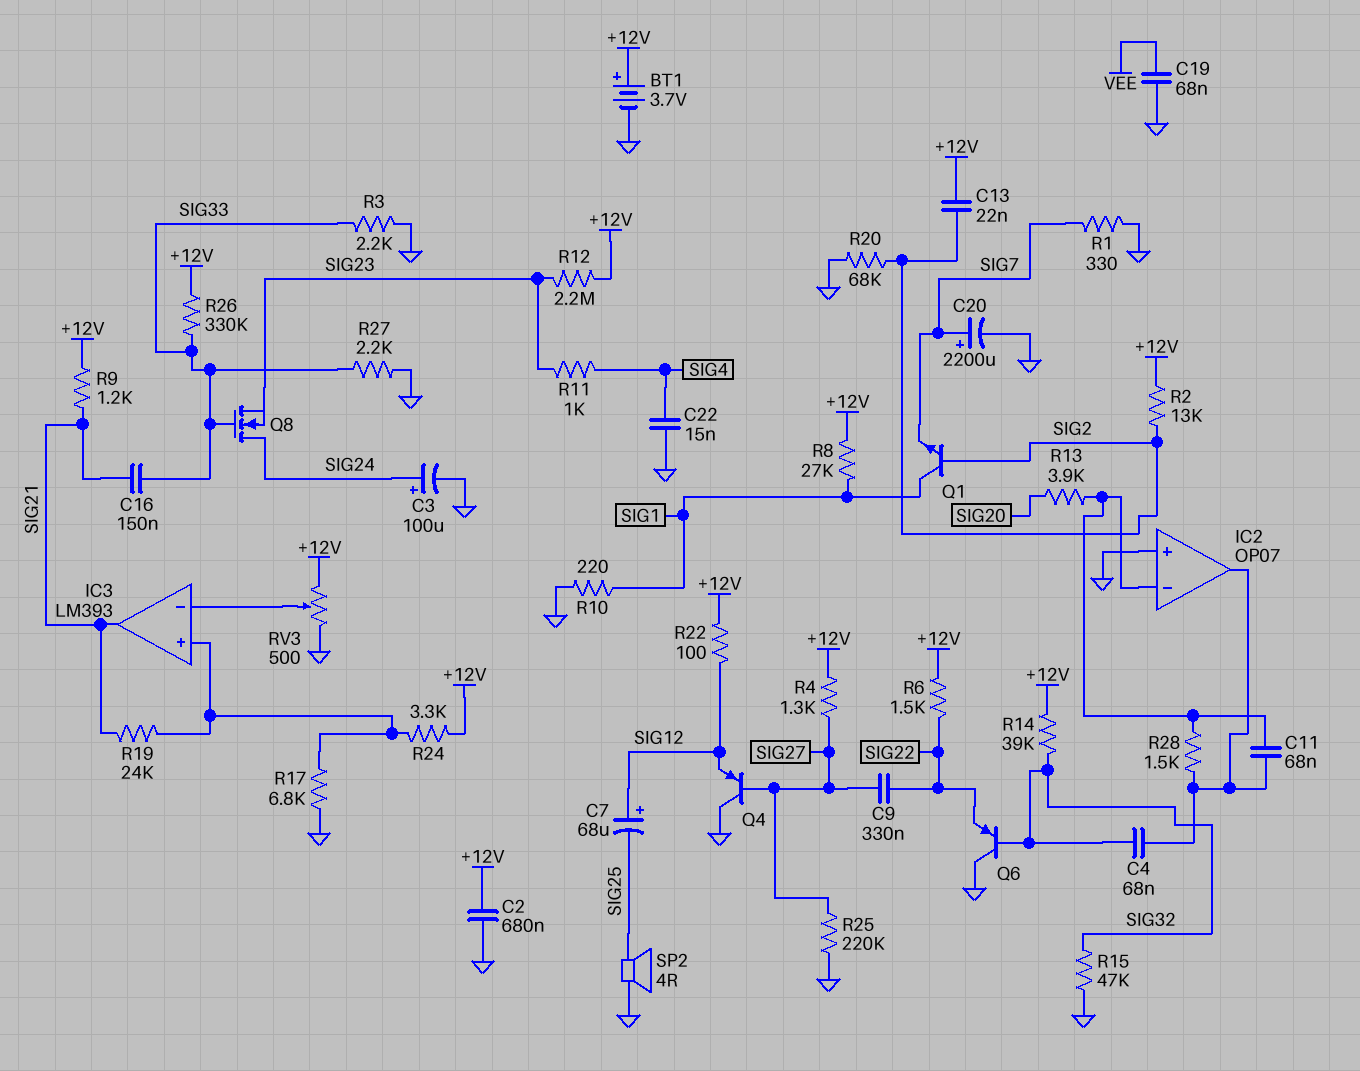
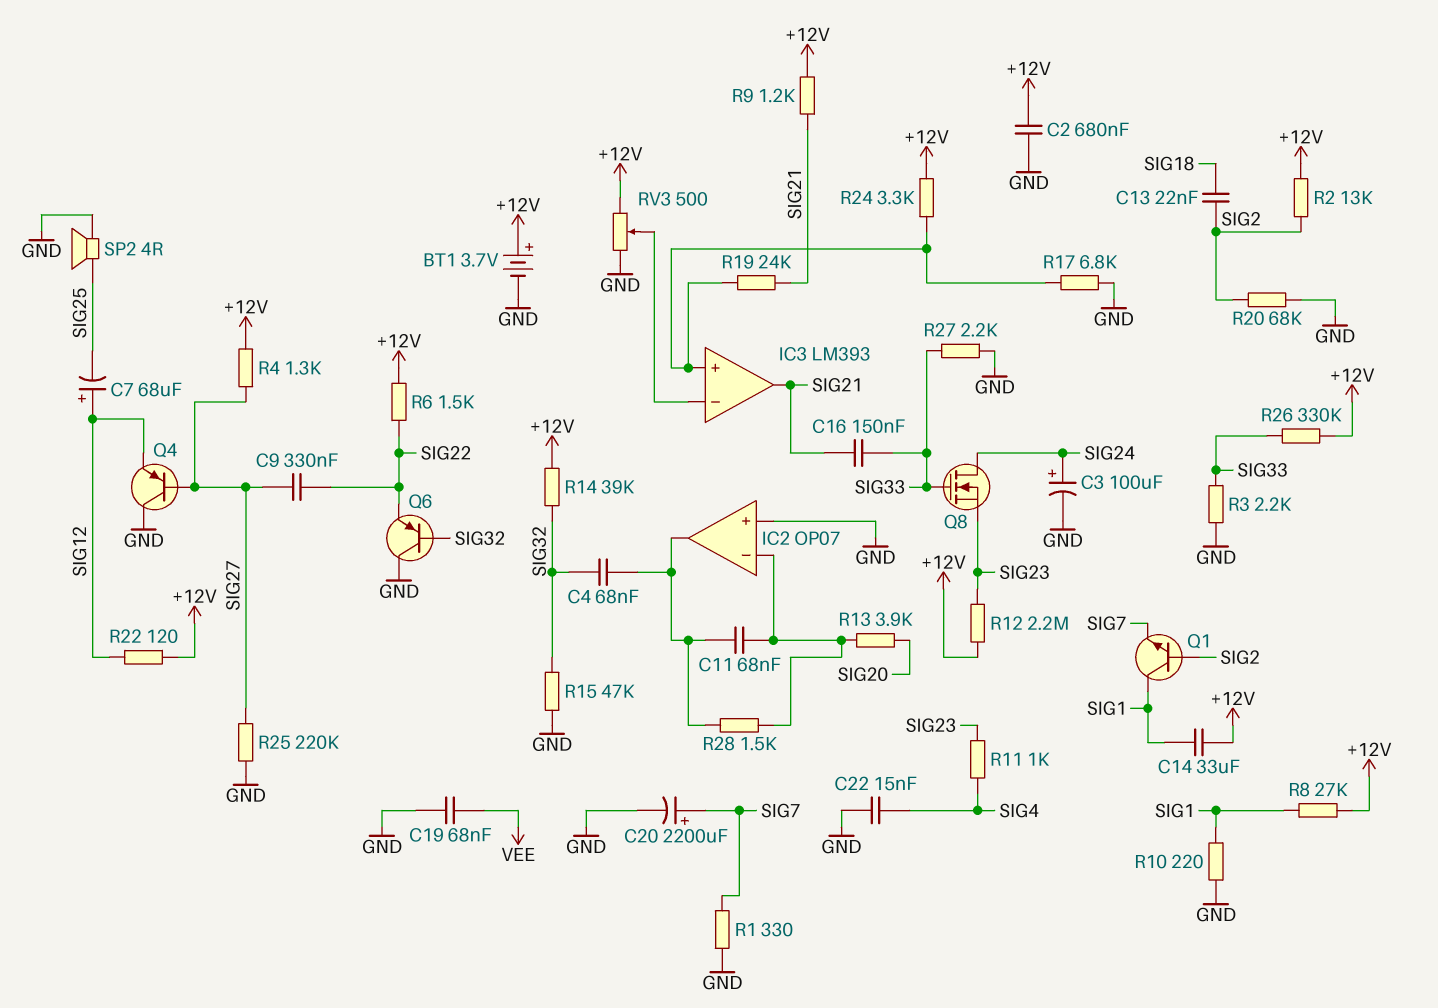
C13: 22nF (+12V, SIG2) -> 22nF (SIG2, SIG18)
C14: none -> 33uF (+12V, SIG1)
R22: 100 (+12V, SIG12) -> 120 (+12V, SIG12)

